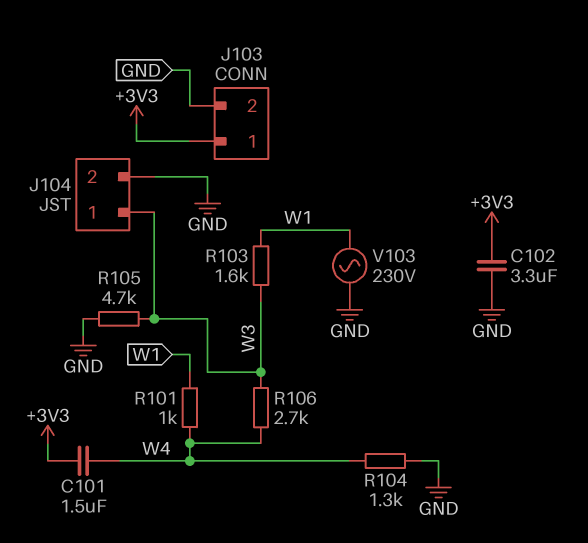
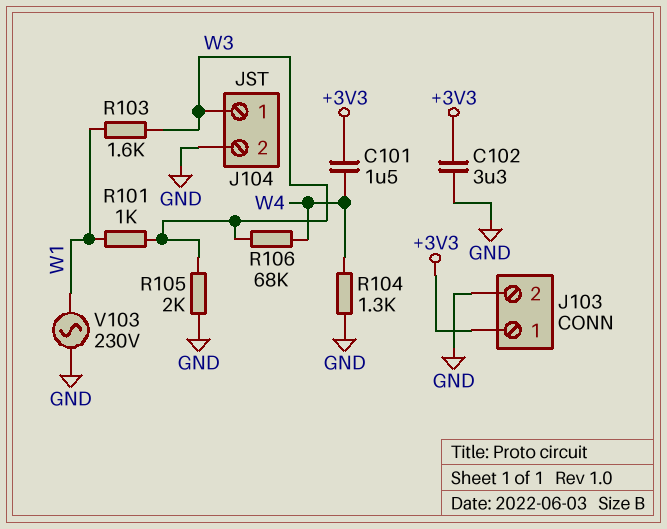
R101: 1k (W1, W4) -> 1k (W1, W3)
R105: 4.7k (GND, W3) -> 2k (GND, W3)
R106: 2.7k (W3, W4) -> 68k (W3, W4)

